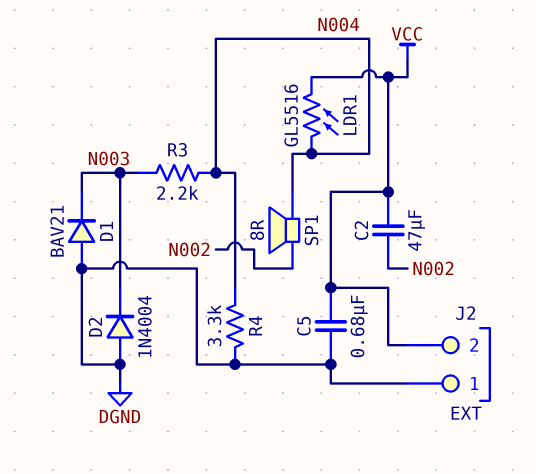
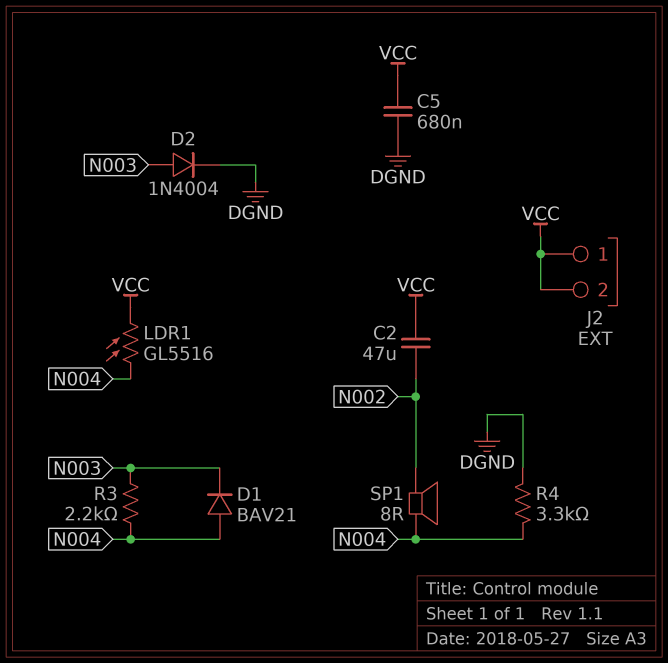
D1: diode BAV21 (A DGND, K N003) -> diode BAV21 (A N004, K N003)
D2: diode 1N4004 (A DGND, K N003) -> diode 1N4004 (A N003, K DGND)
J2 pin 1: DGND -> VCC

